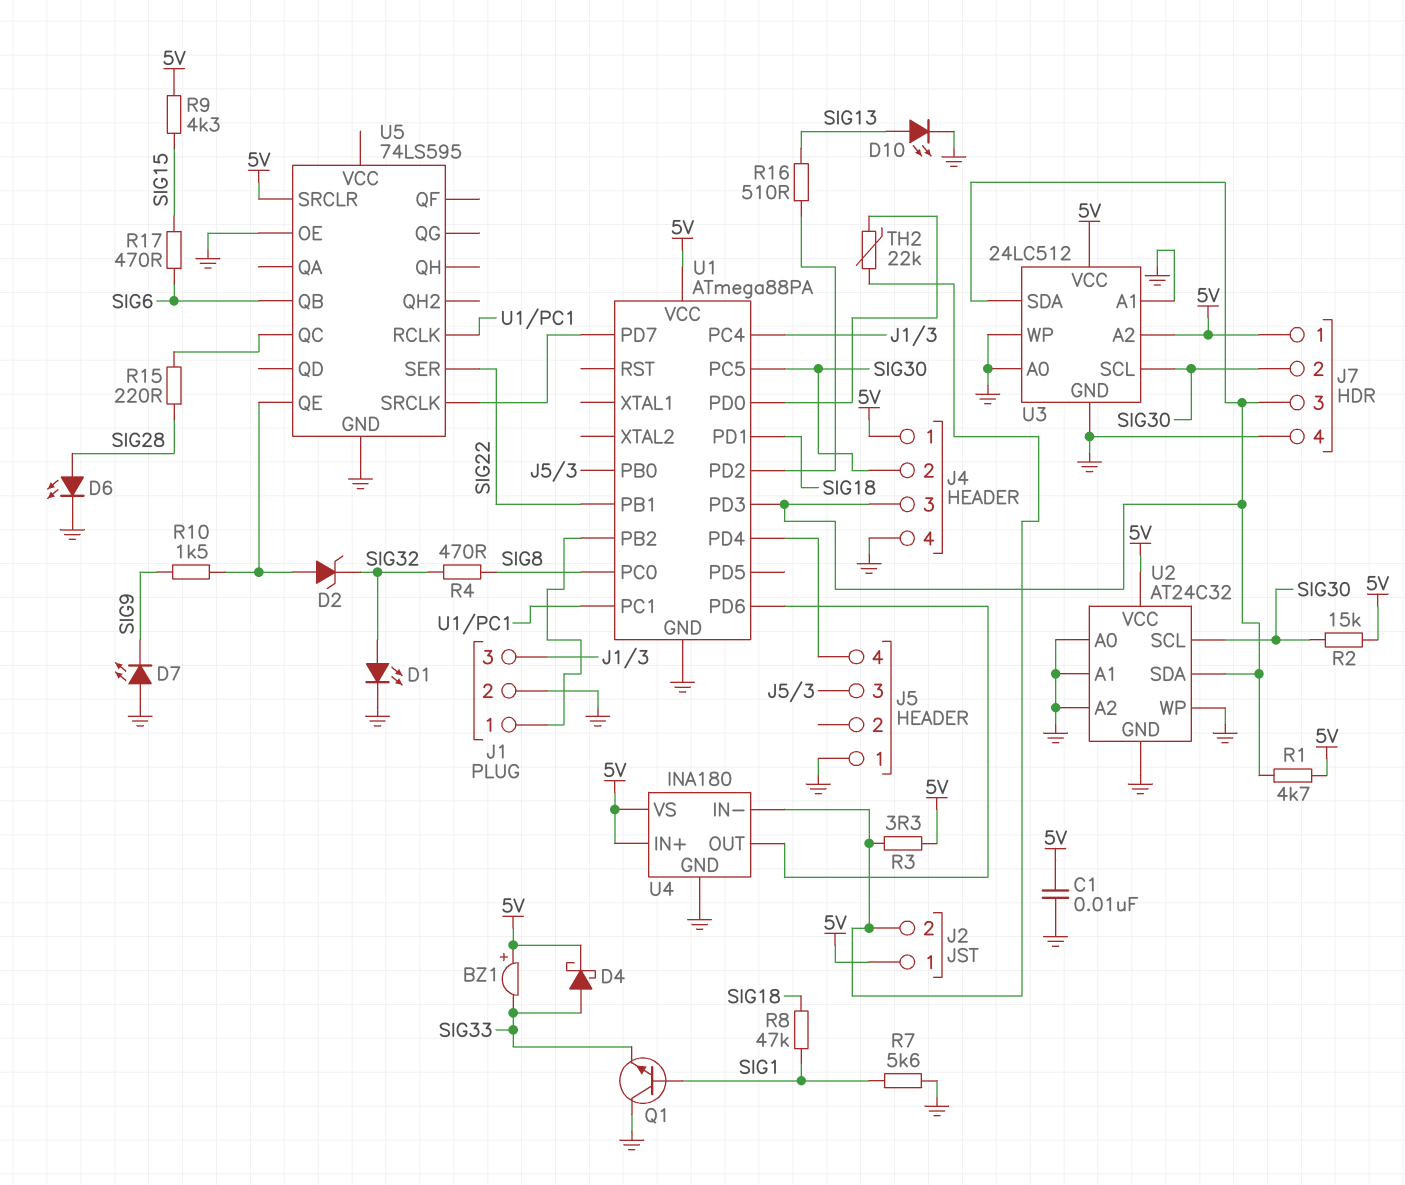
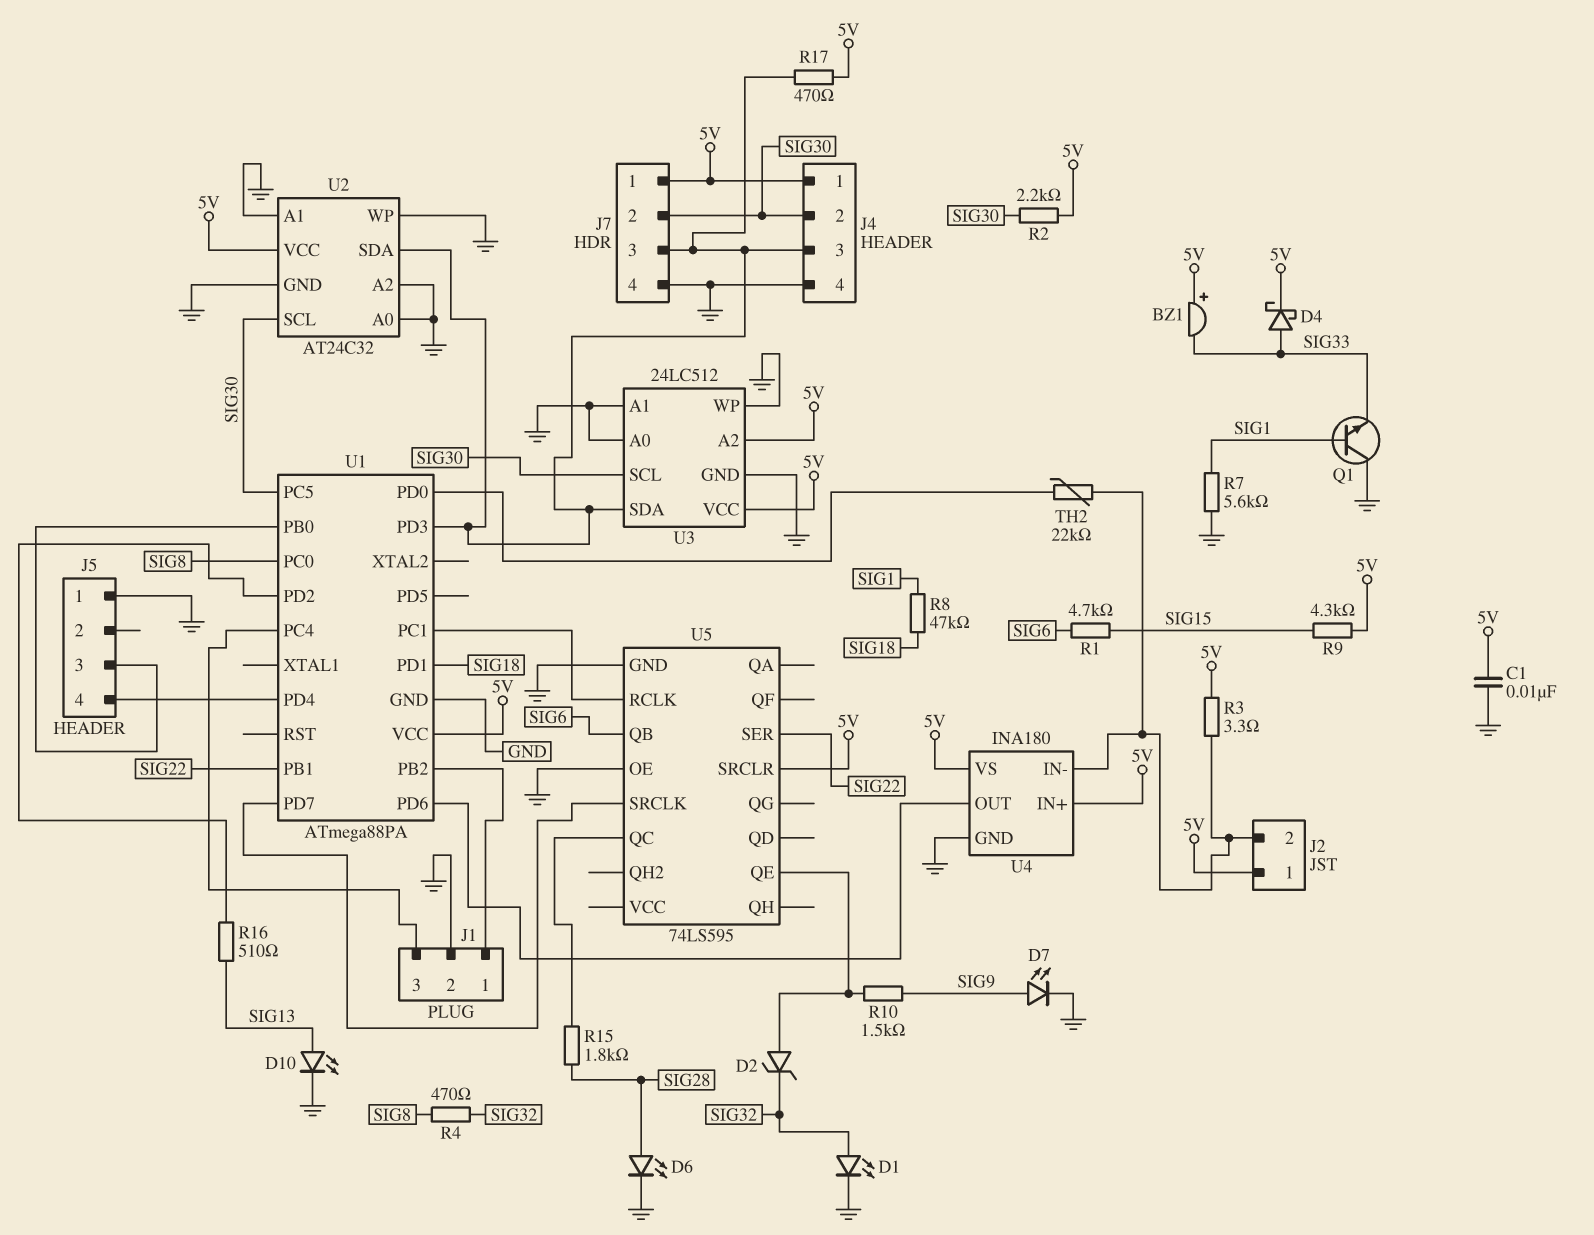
D7: LED (A GND, K SIG9) -> LED (A SIG9, K GND)
R1: 4.7k (5V, J4/3) -> 4.7k (SIG6, SIG15)
R2: 15k (5V, SIG30) -> 2.2k (5V, SIG30)
R15: 220 (SIG28, U5/QC) -> 1.8k (SIG28, U5/QC)
R17: 470 (SIG6, SIG15) -> 470 (5V, J4/3)

